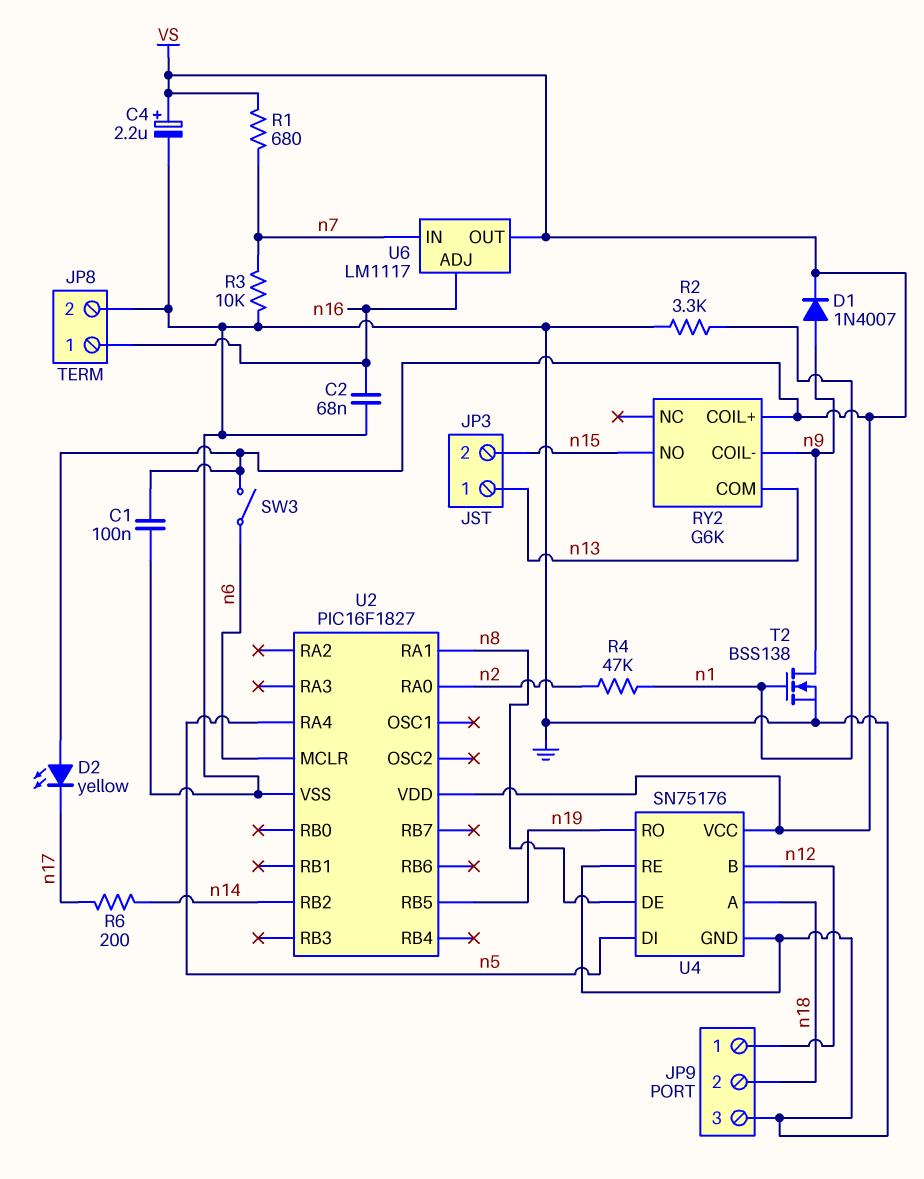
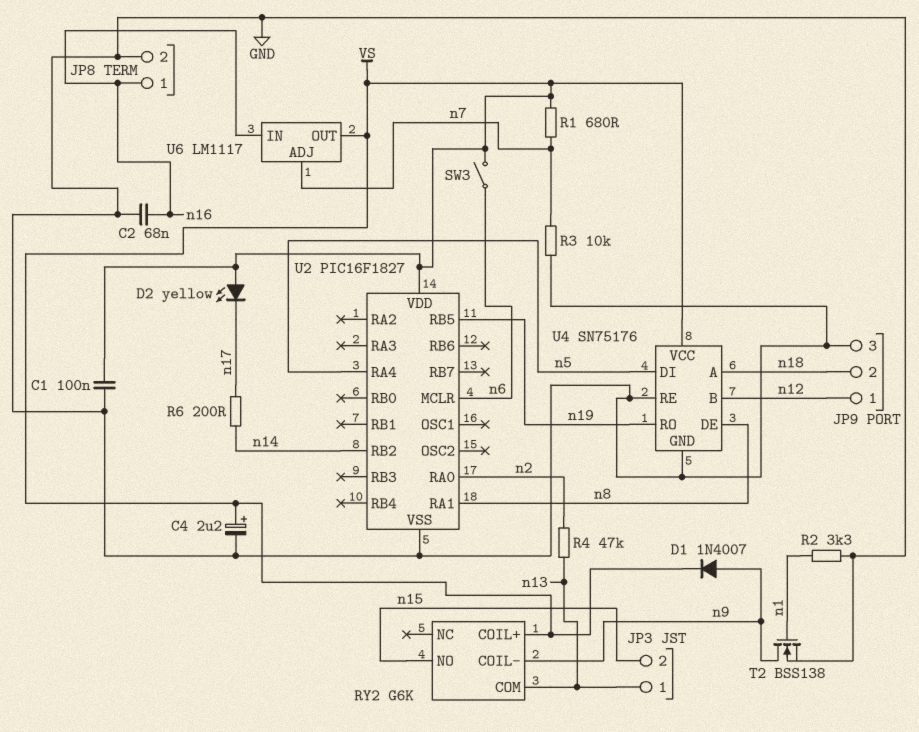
R4: 47k (n1, n2) -> 47k (n2, n13)
U6 pin ADJ: n16 -> n7
U6 pin IN: n7 -> n16

